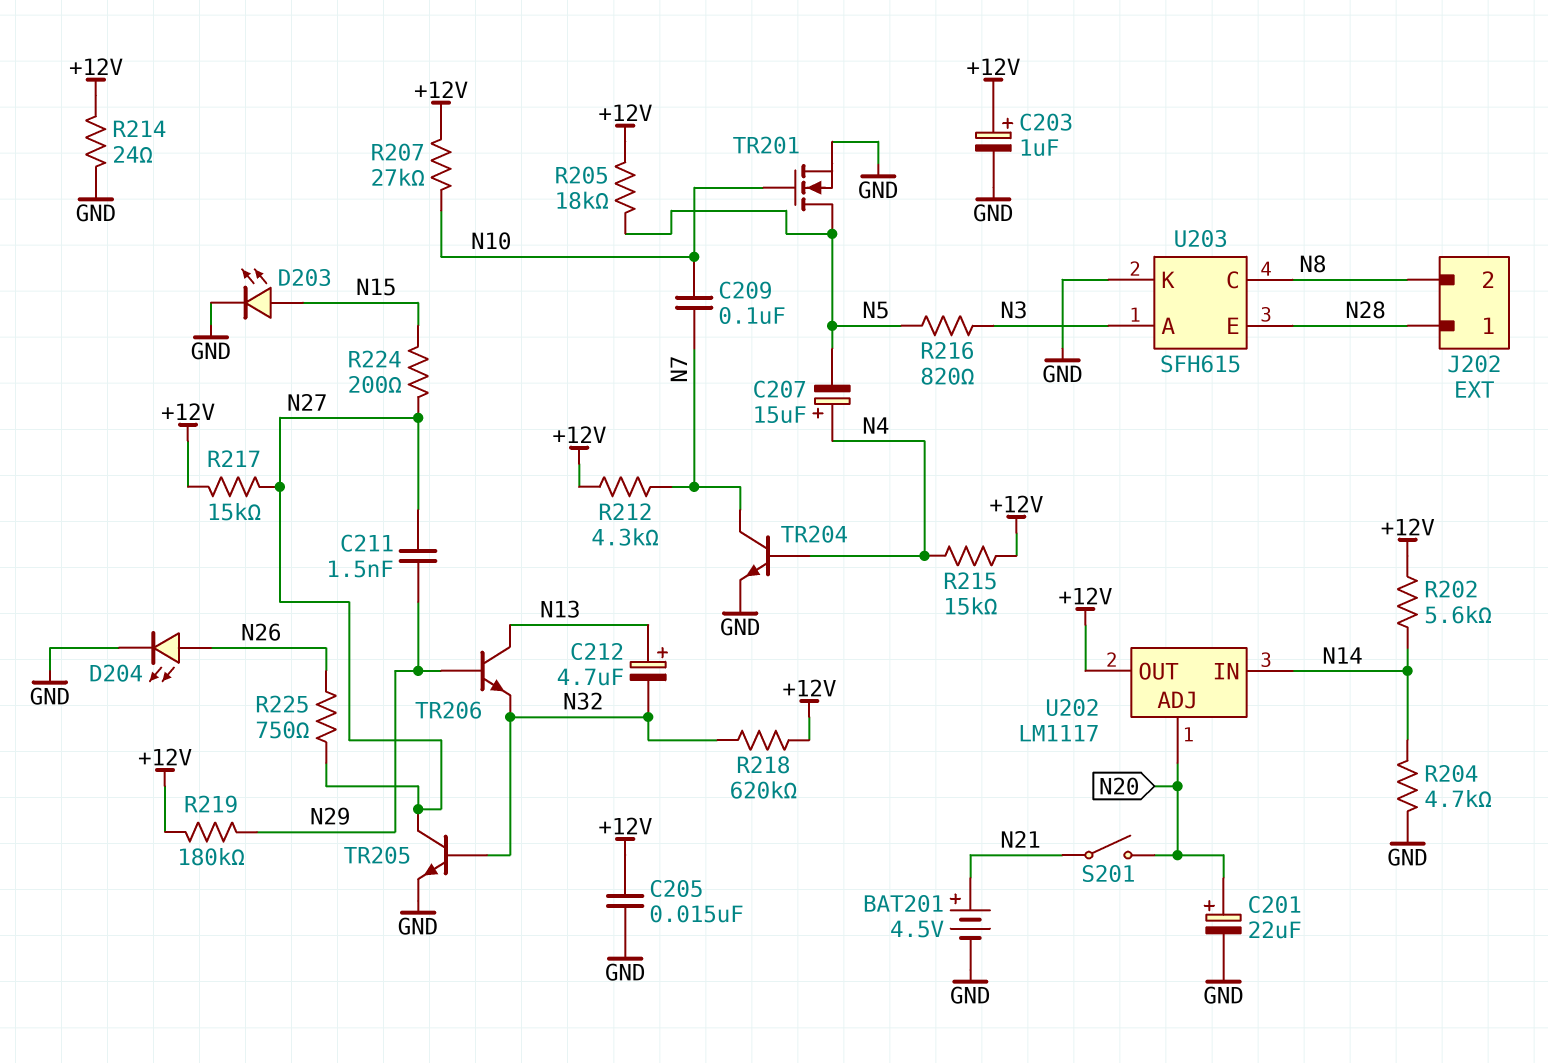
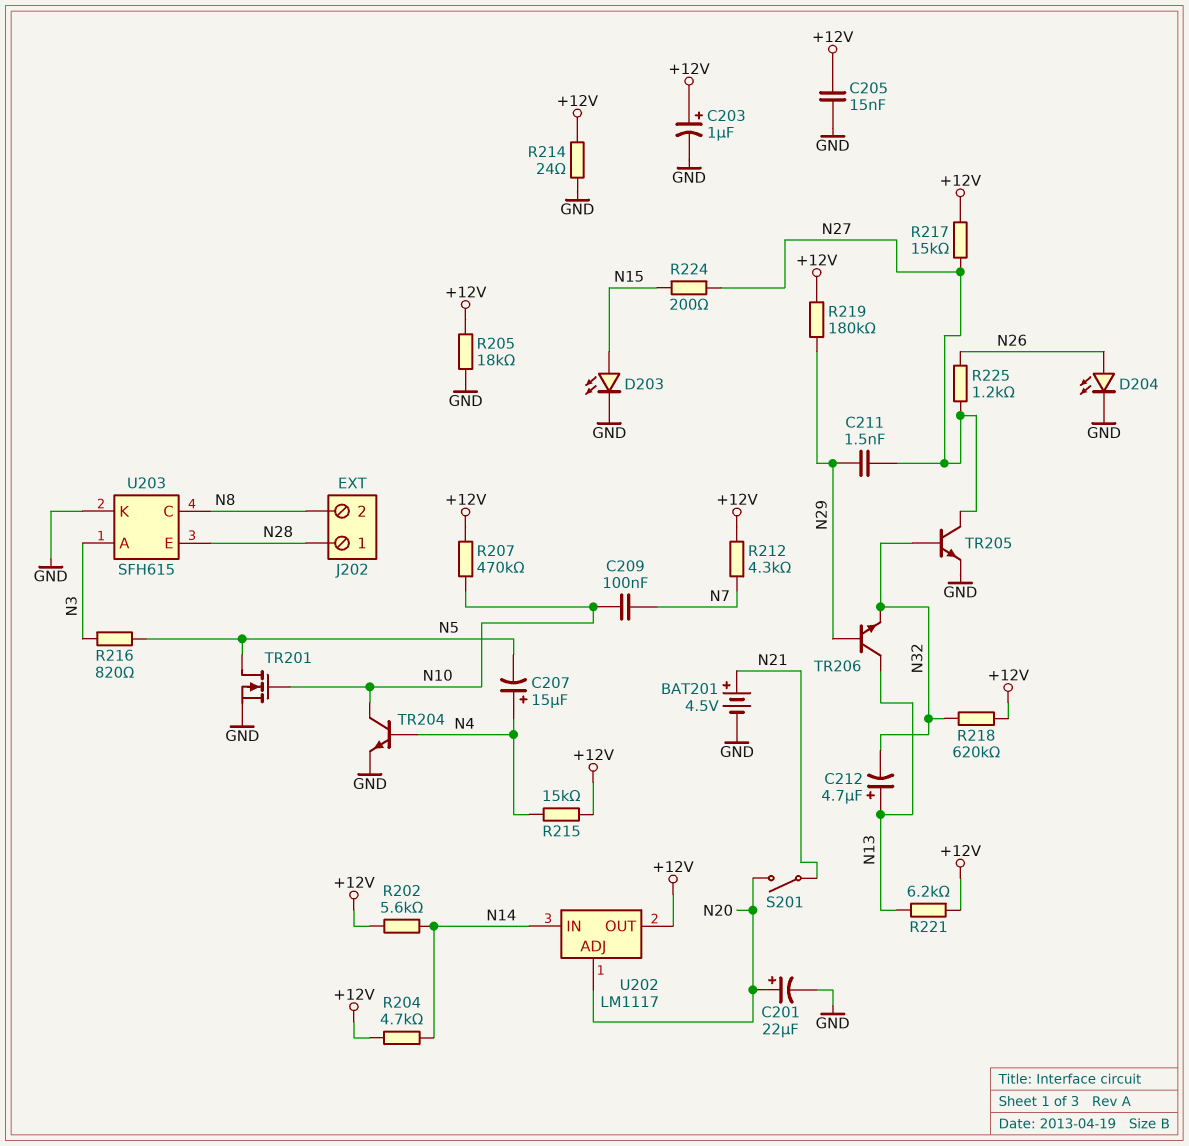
R204: 4.7k (GND, N14) -> 4.7k (+12V, N14)
R205: 18k (+12V, N5) -> 18k (+12V, GND)
R207: 27k (+12V, N10) -> 470k (+12V, N10)
R221: none -> 6.2k (+12V, N13)
R225: 750 (N26, N27) -> 1.2k (N26, N27)
TR204: NPN (B N4, C N7, E GND) -> NPN (B N4, C N10, E GND)

